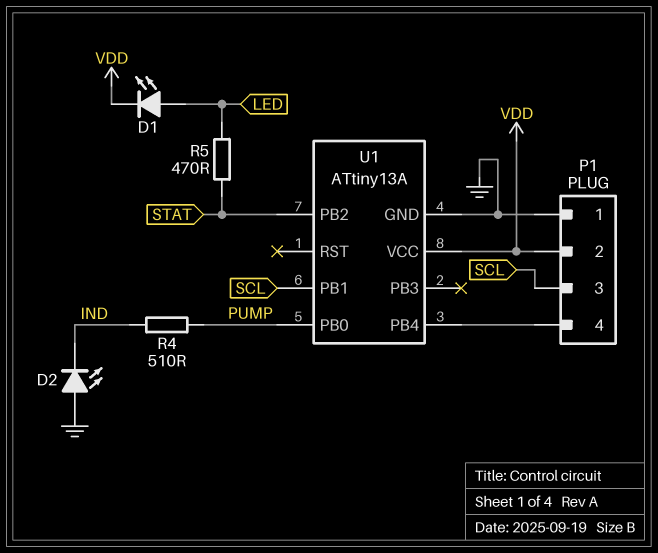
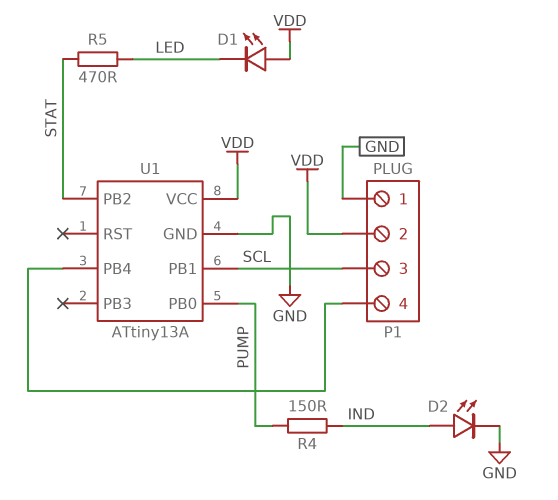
D1: LED (A LED, K VDD) -> LED (A VDD, K LED)
D2: LED (A GND, K IND) -> LED (A IND, K GND)
R4: 510 (IND, PUMP) -> 150 (IND, PUMP)

